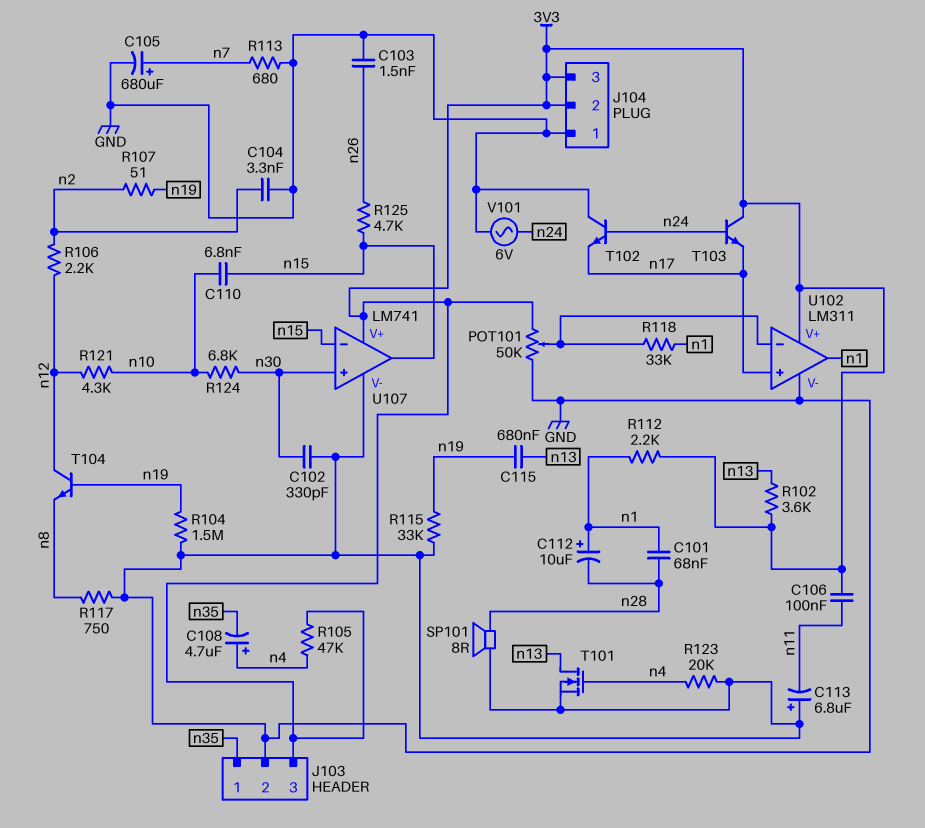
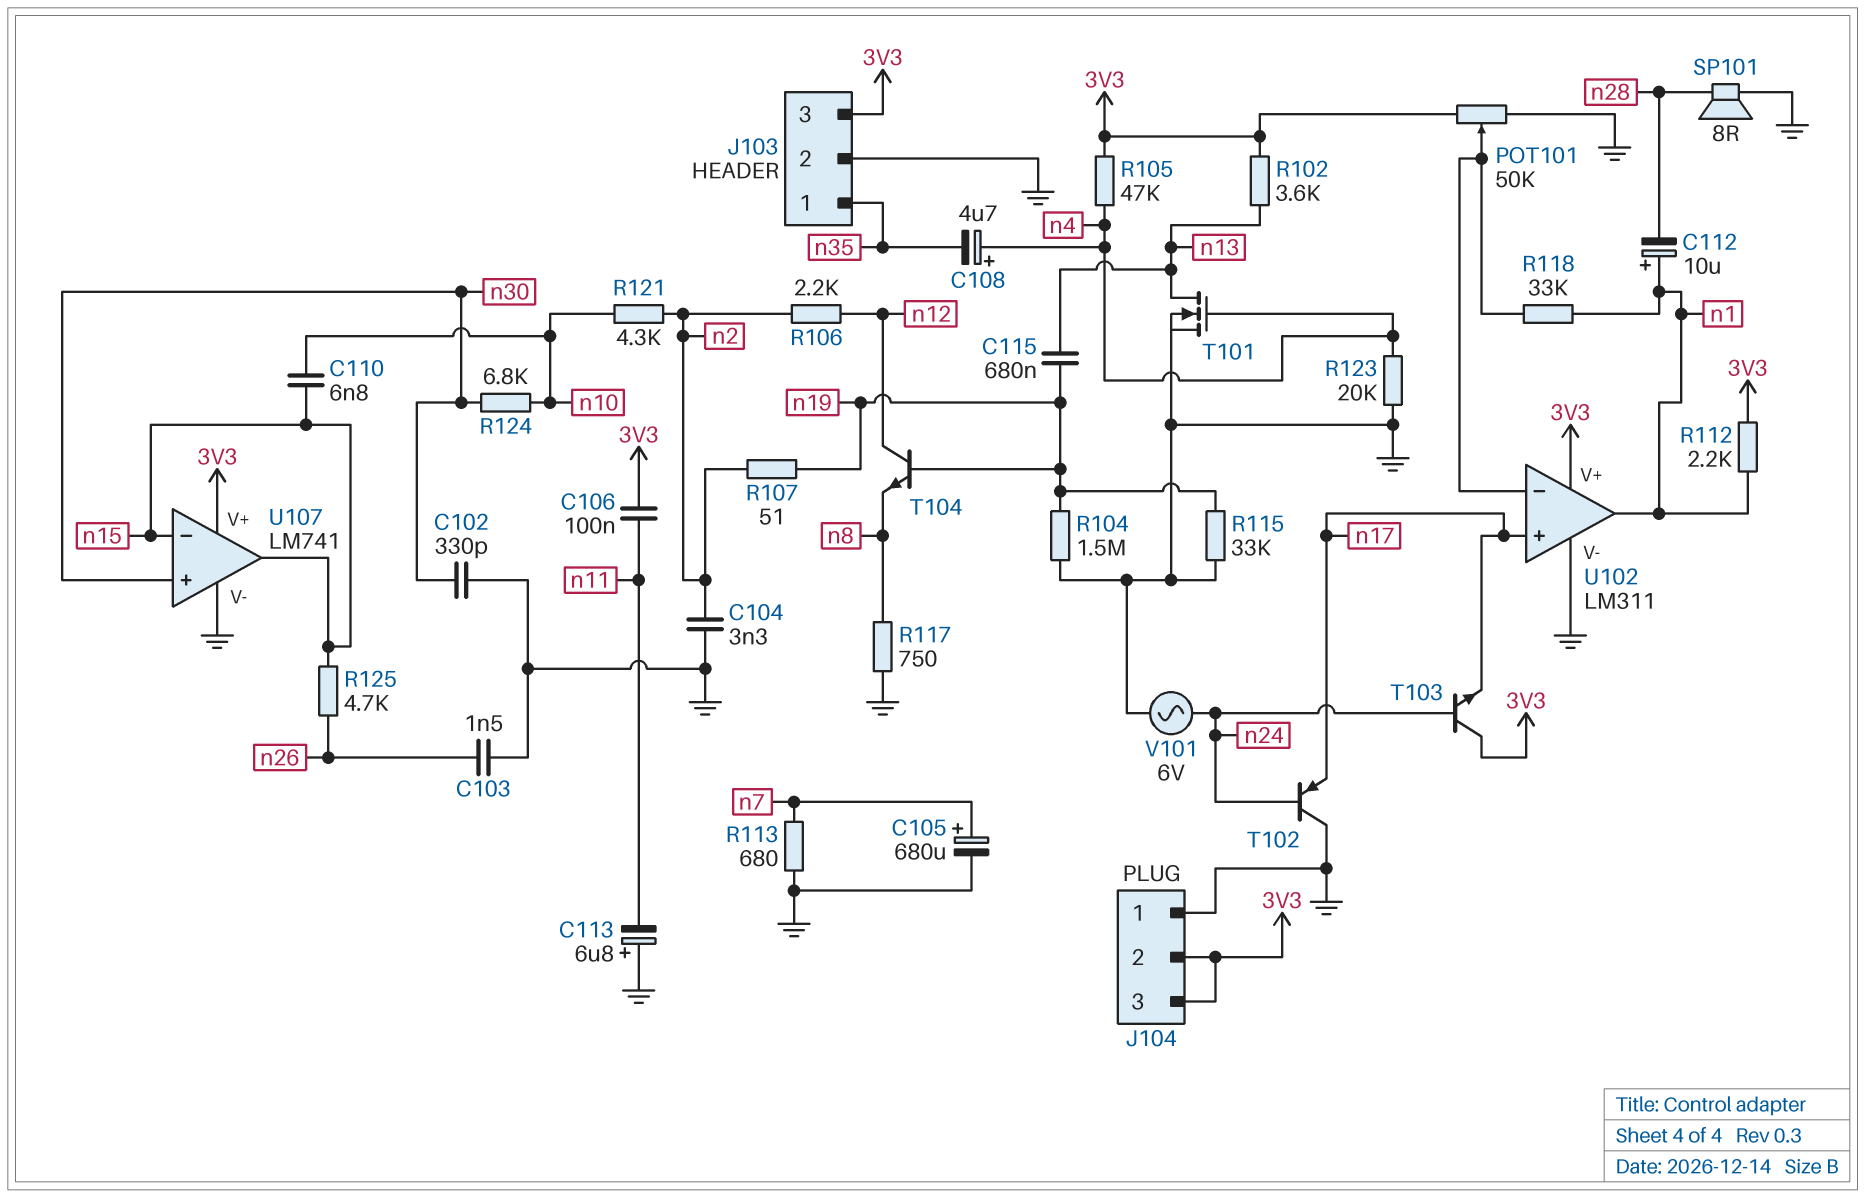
C101: 68nF (n1, n28) -> none
R121: 4.3k (n10, n12) -> 4.3k (n2, n10)
T102: NPN (B n24, C GND, E n17) -> PNP (B n24, C GND, E n17)

